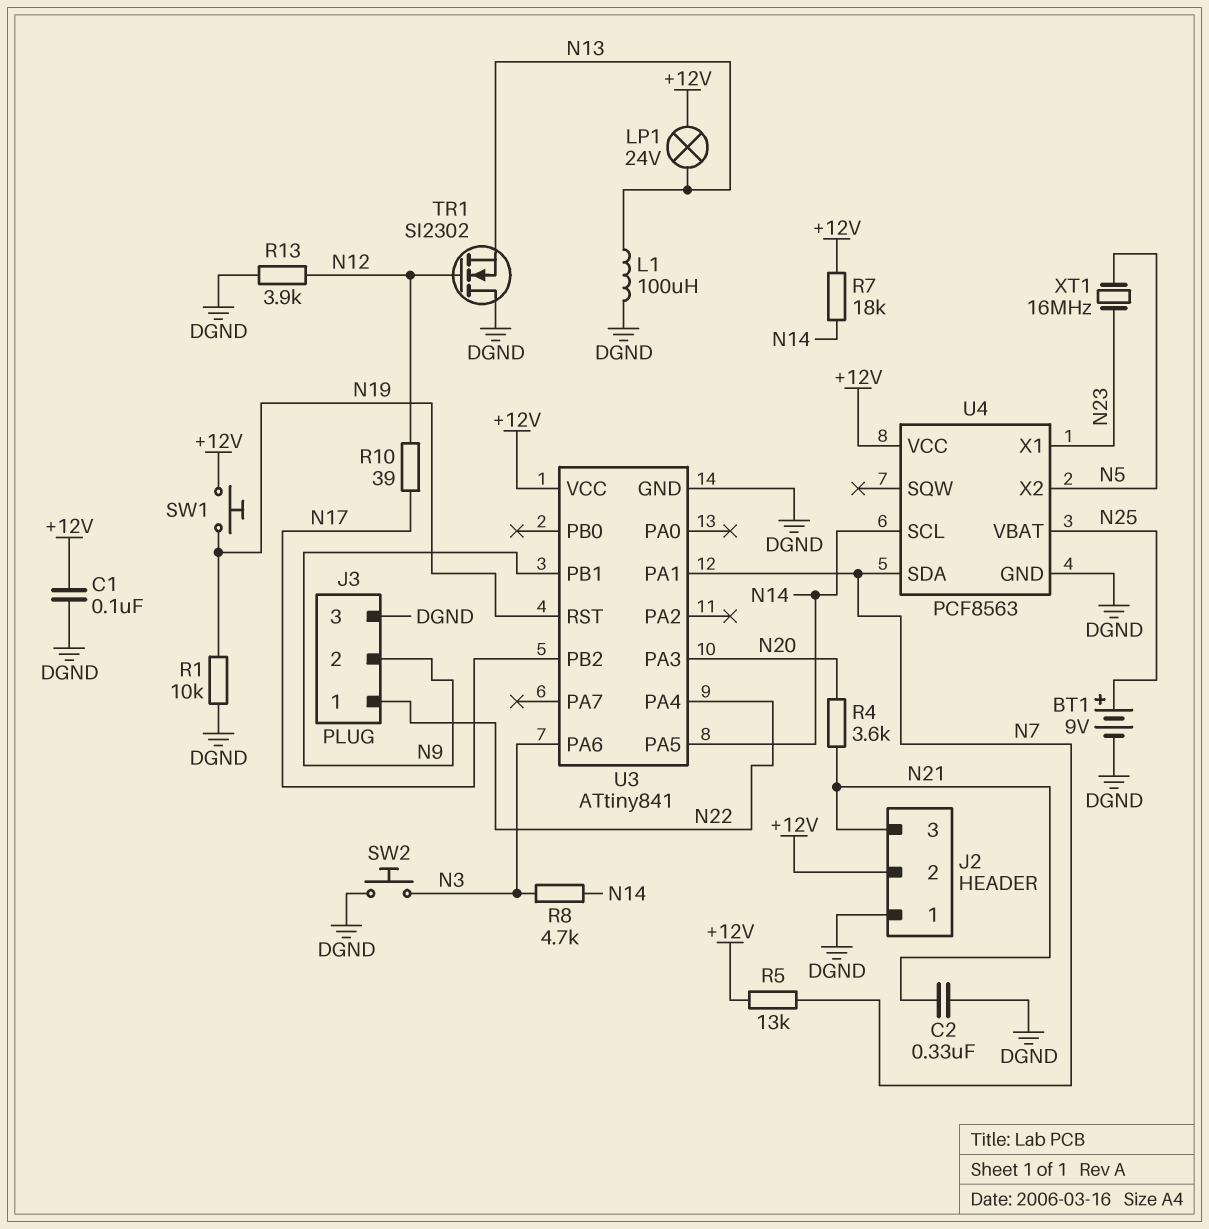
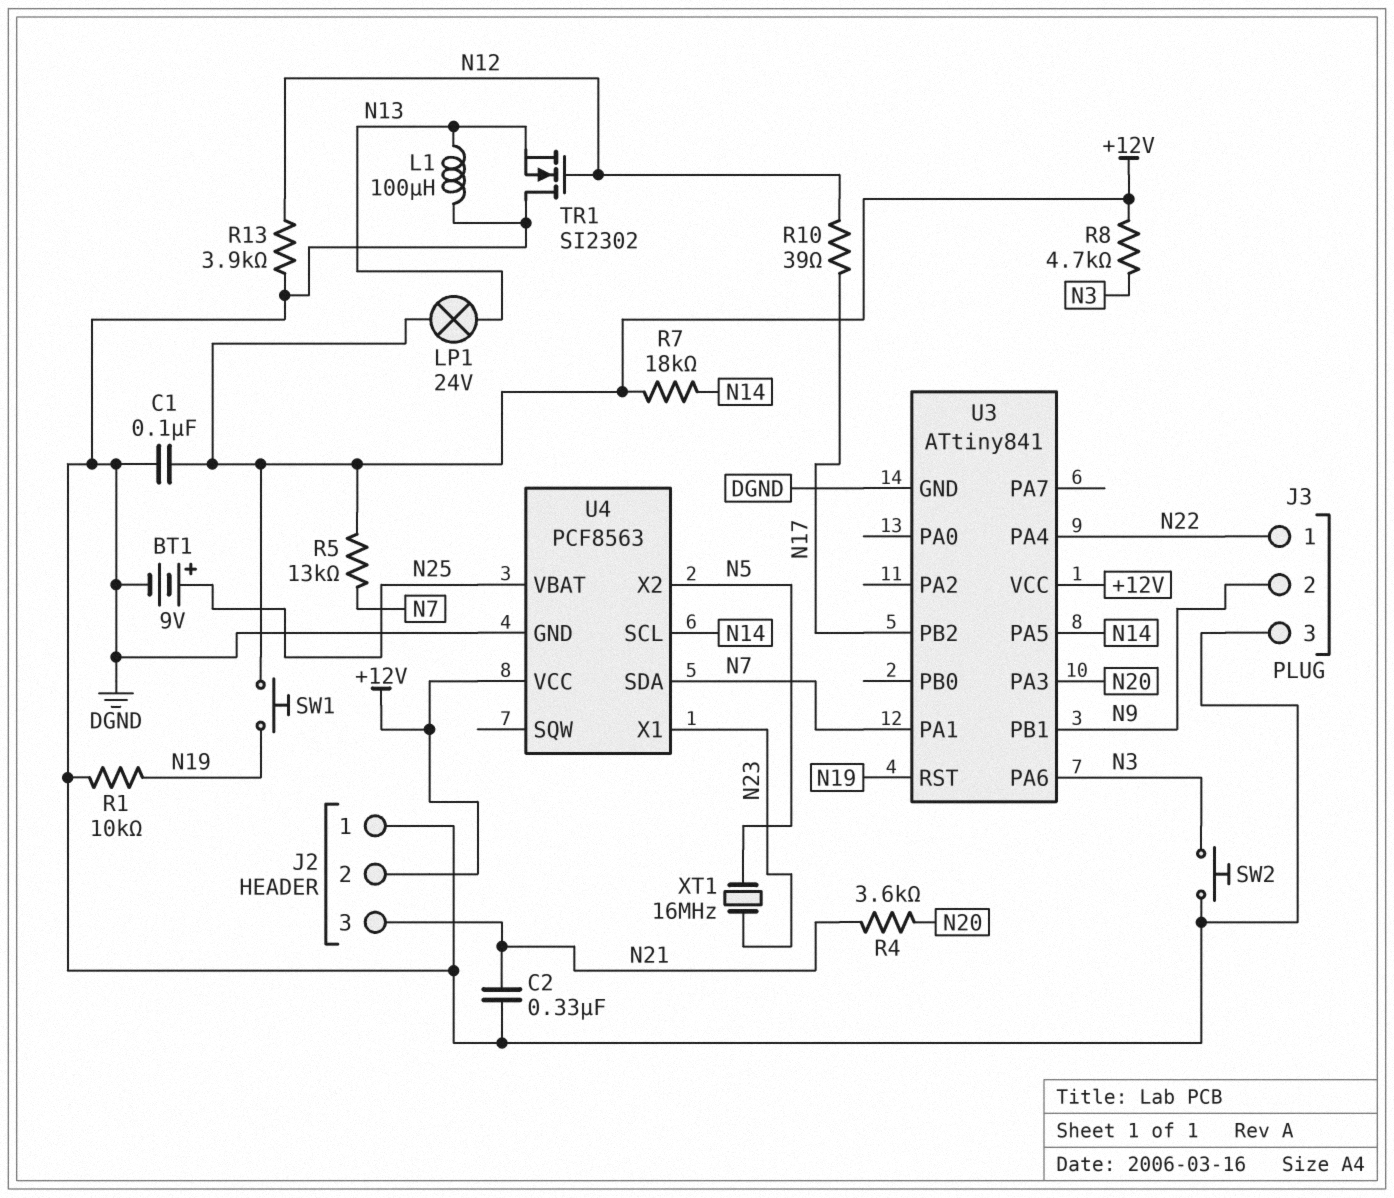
R8: 4.7k (N3, N14) -> 4.7k (+12V, N3)

